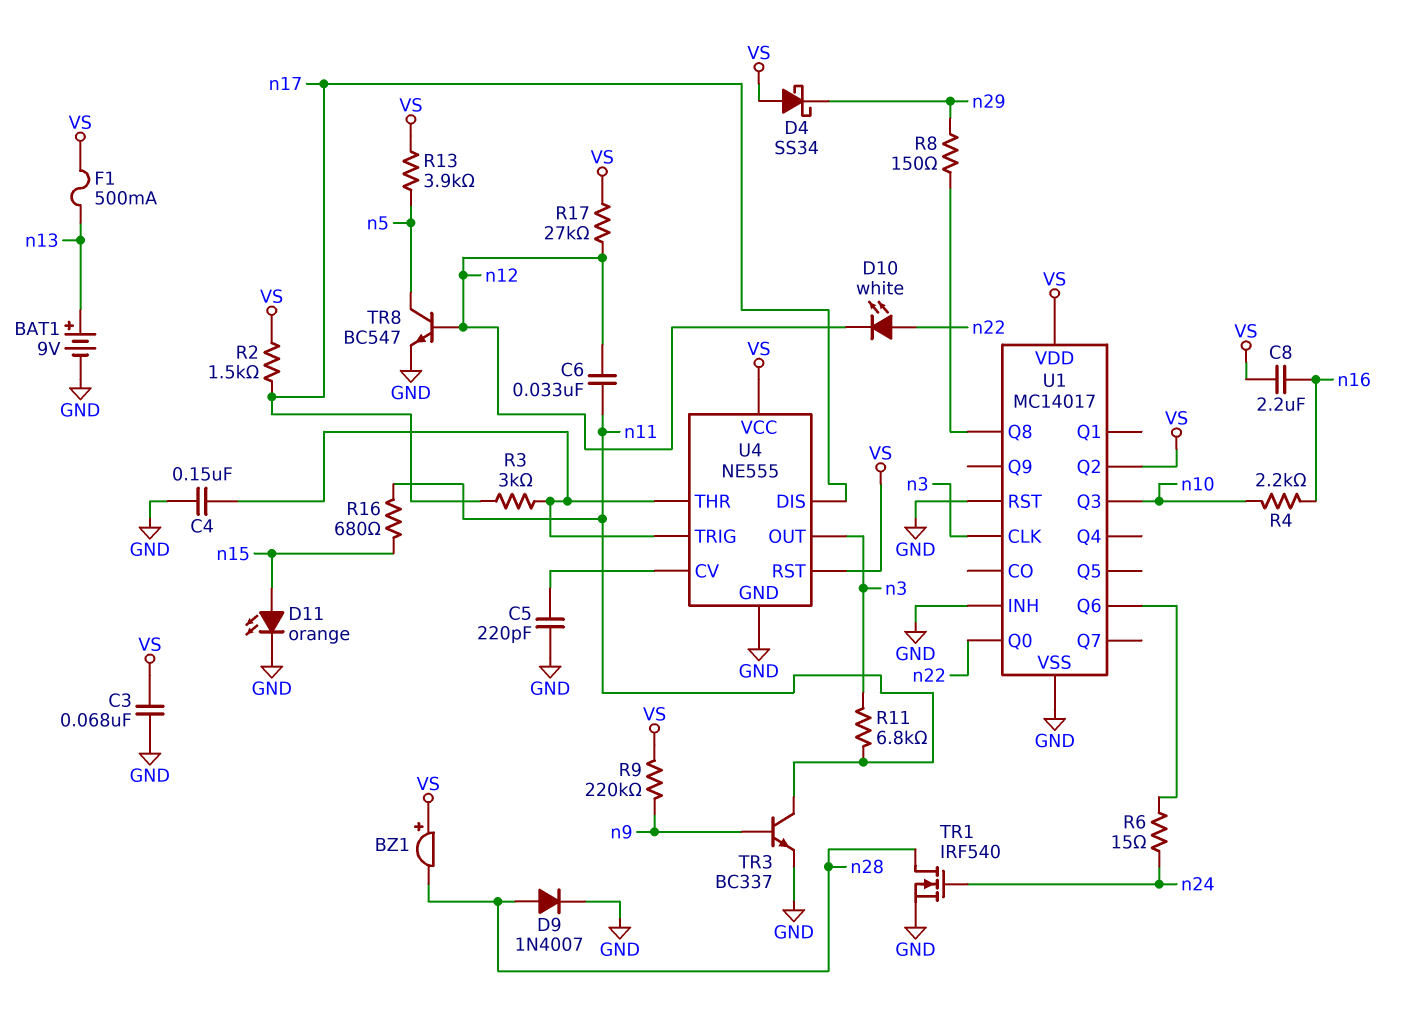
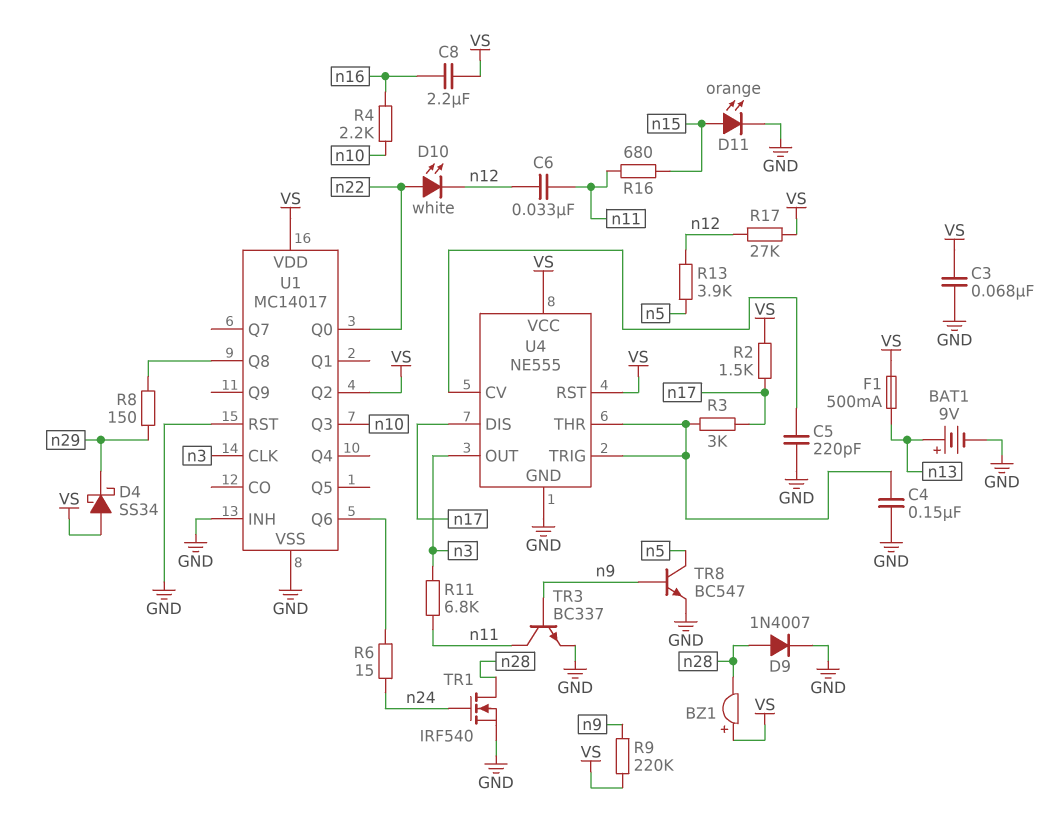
R13: 3.9k (VS, n5) -> 3.9k (n5, n12)
TR8: NPN BC547 (B n12, C n5, E GND) -> NPN BC547 (B n9, C n5, E GND)

